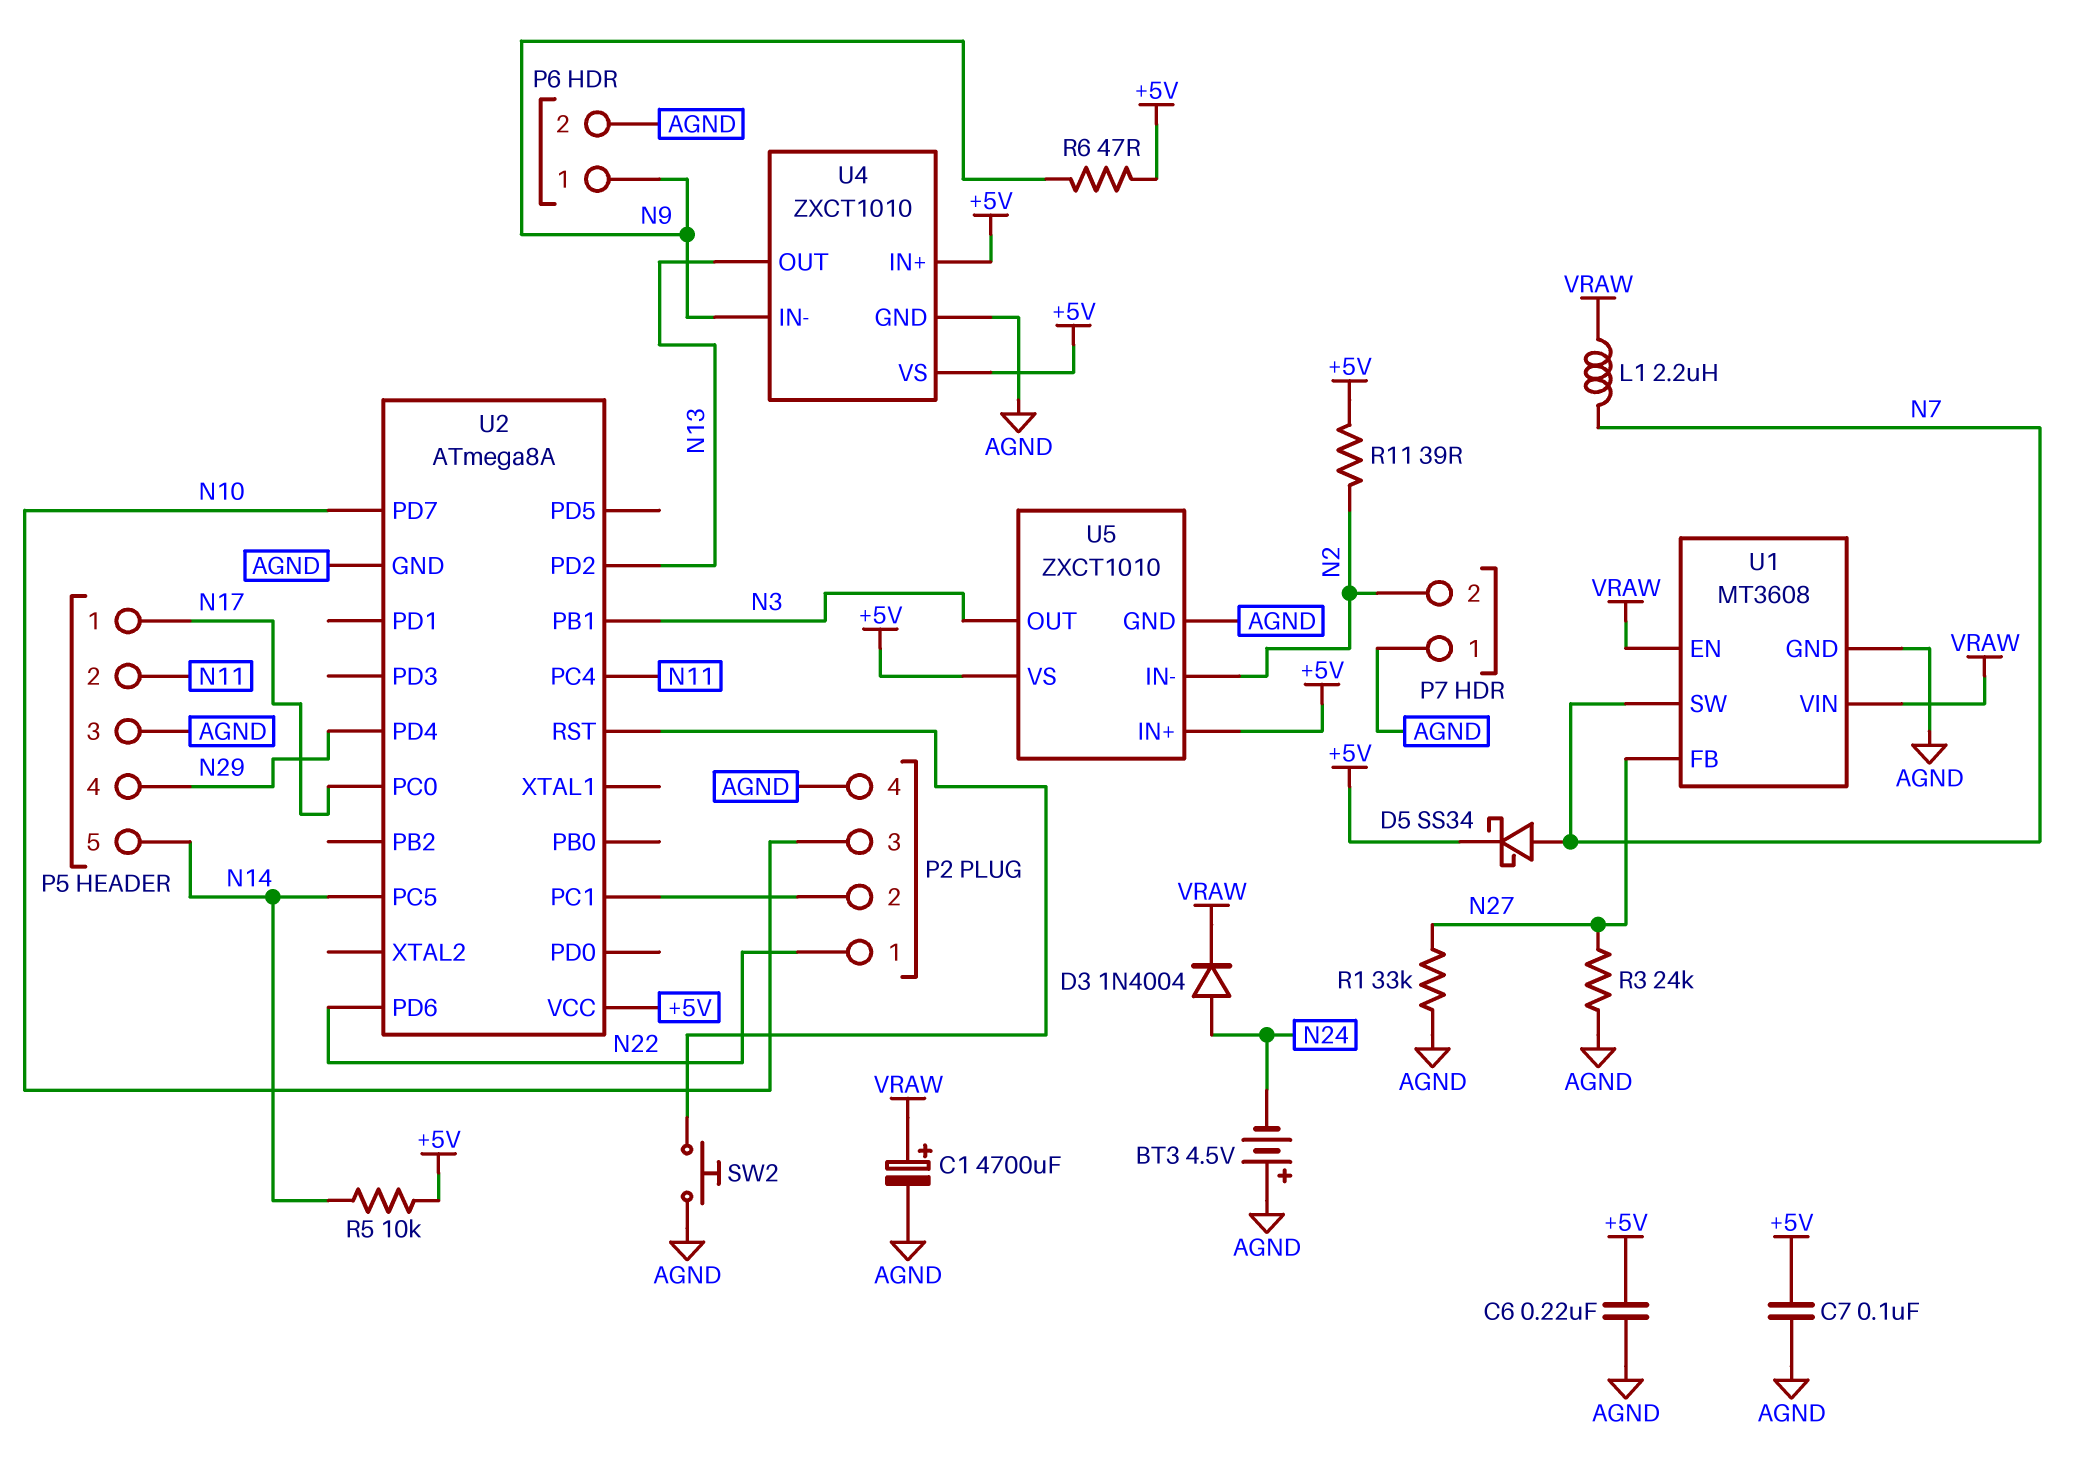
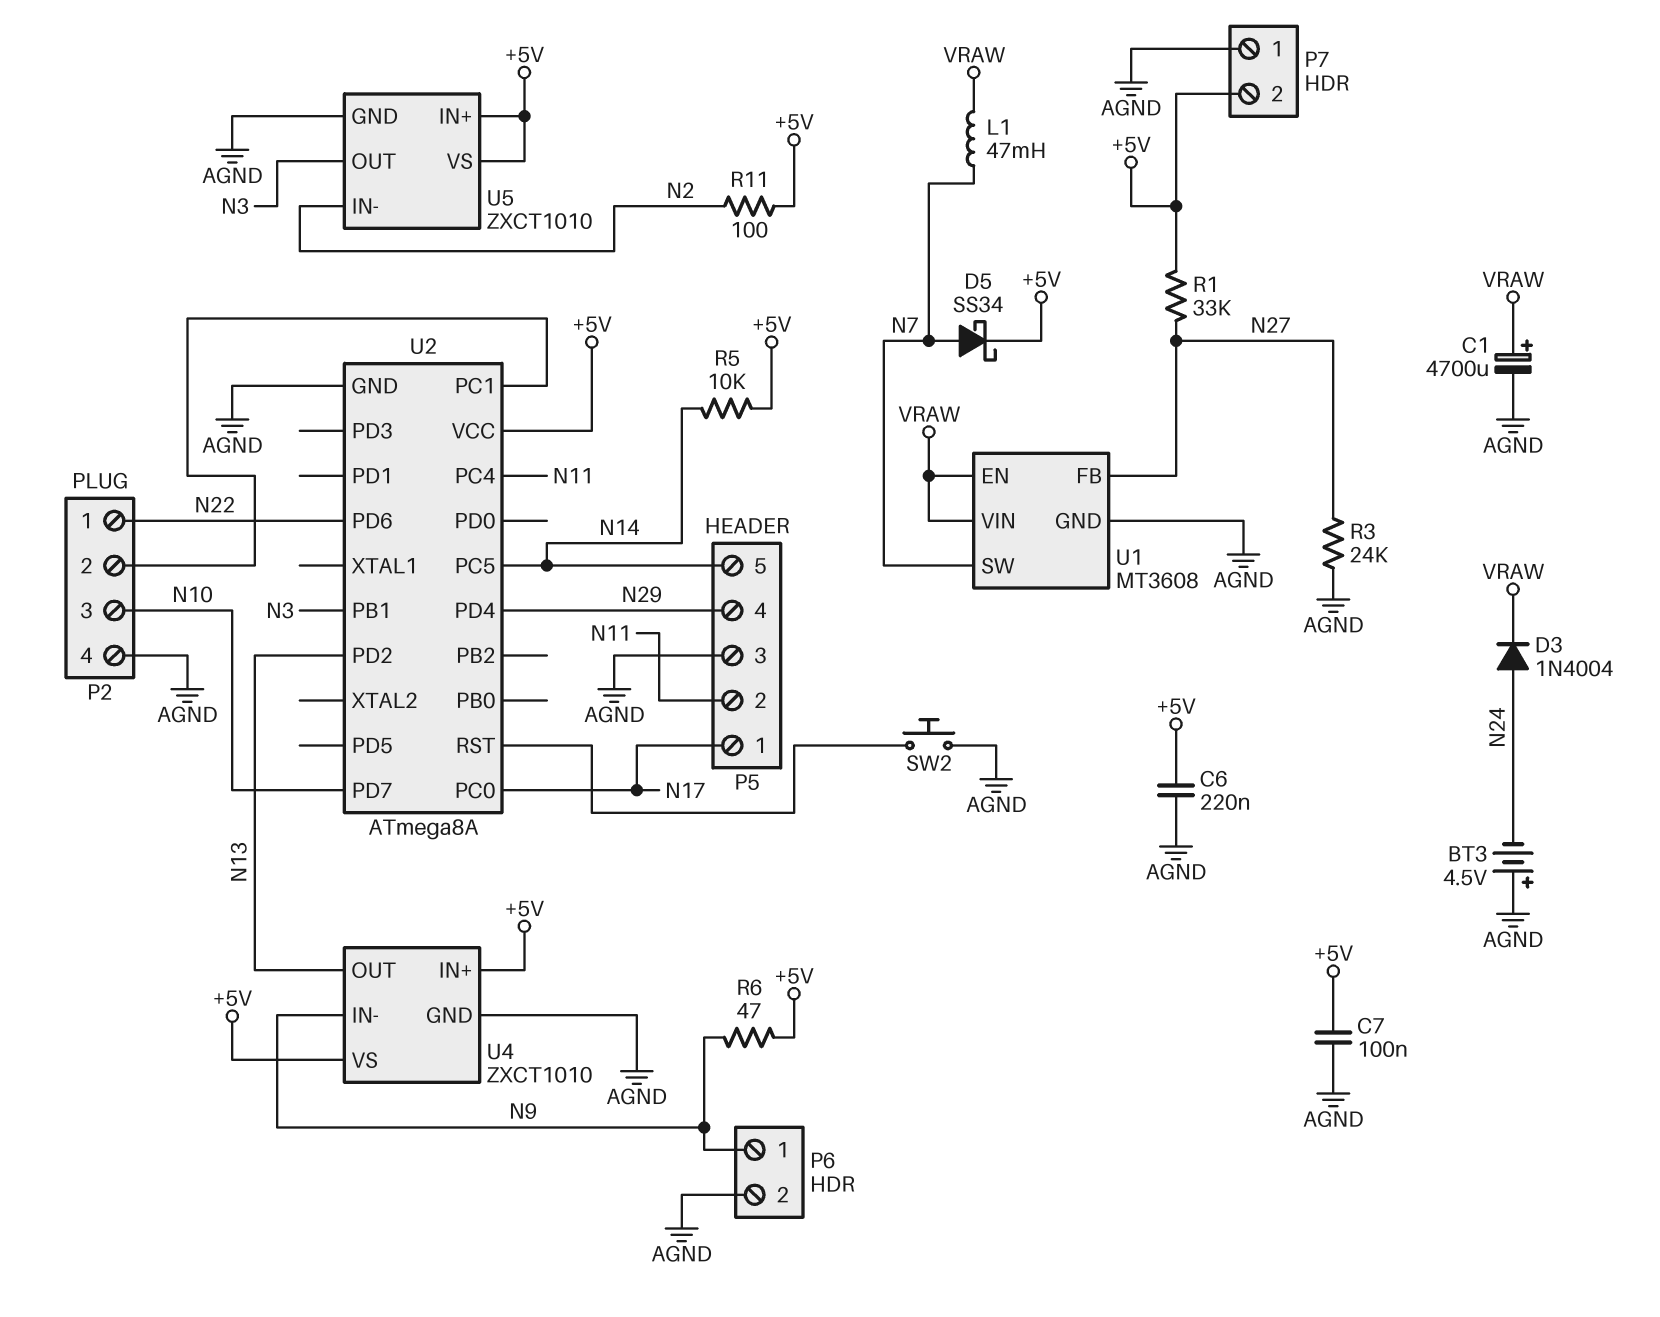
L1: 2.2uH (N7, VRAW) -> 47mH (N7, VRAW)
P7 pin 2: N2 -> +5V
R1: 33k (AGND, N27) -> 33k (+5V, N27)
R11: 39 (+5V, N2) -> 100 (+5V, N2)

